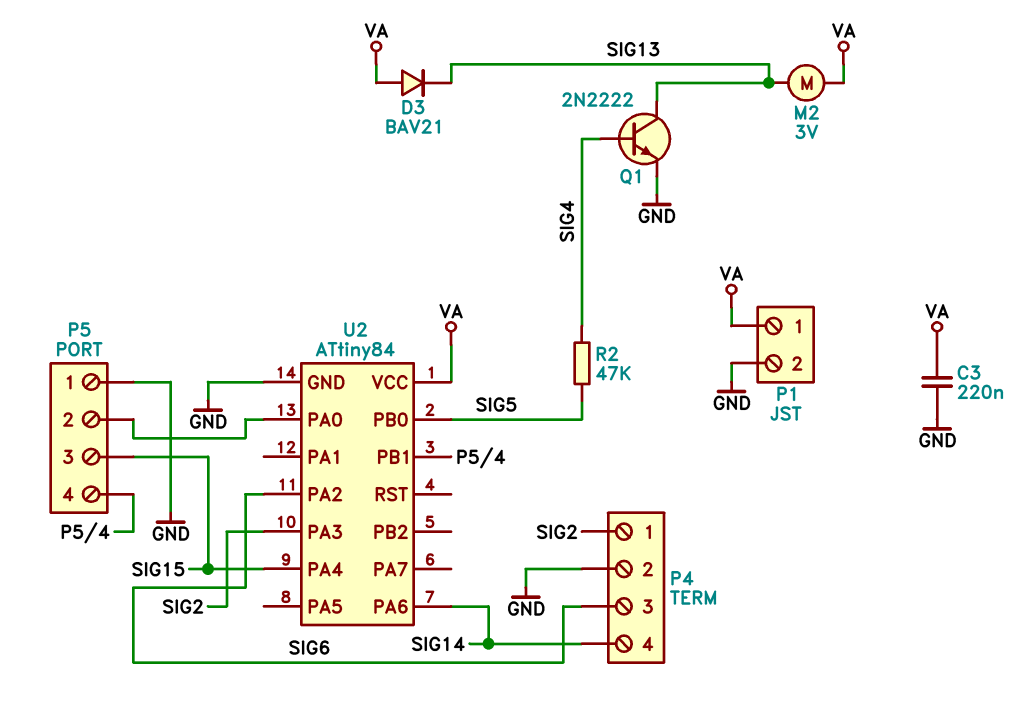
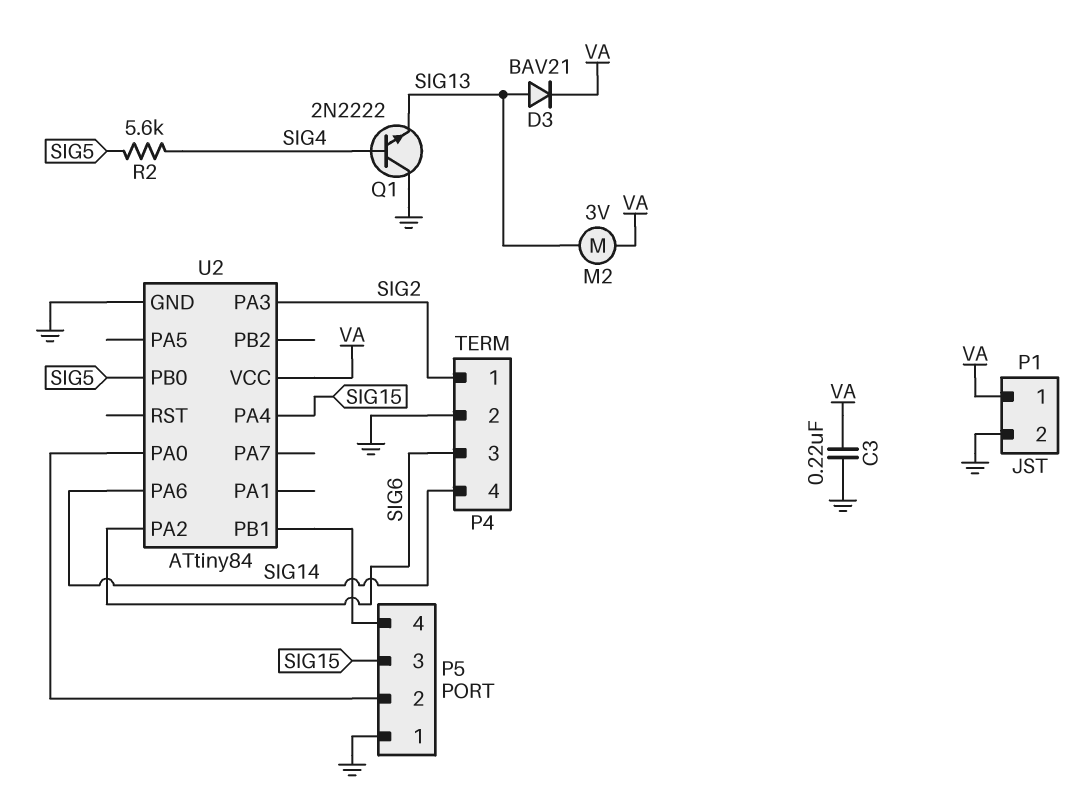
D3: diode BAV21 (A VA, K SIG13) -> diode BAV21 (A SIG13, K VA)
Q1: NPN 2N2222 (B SIG4, C SIG13, E GND) -> NPN 2N2222 (B SIG4, C GND, E SIG13)
R2: 47k (SIG4, SIG5) -> 5.6k (SIG4, SIG5)

